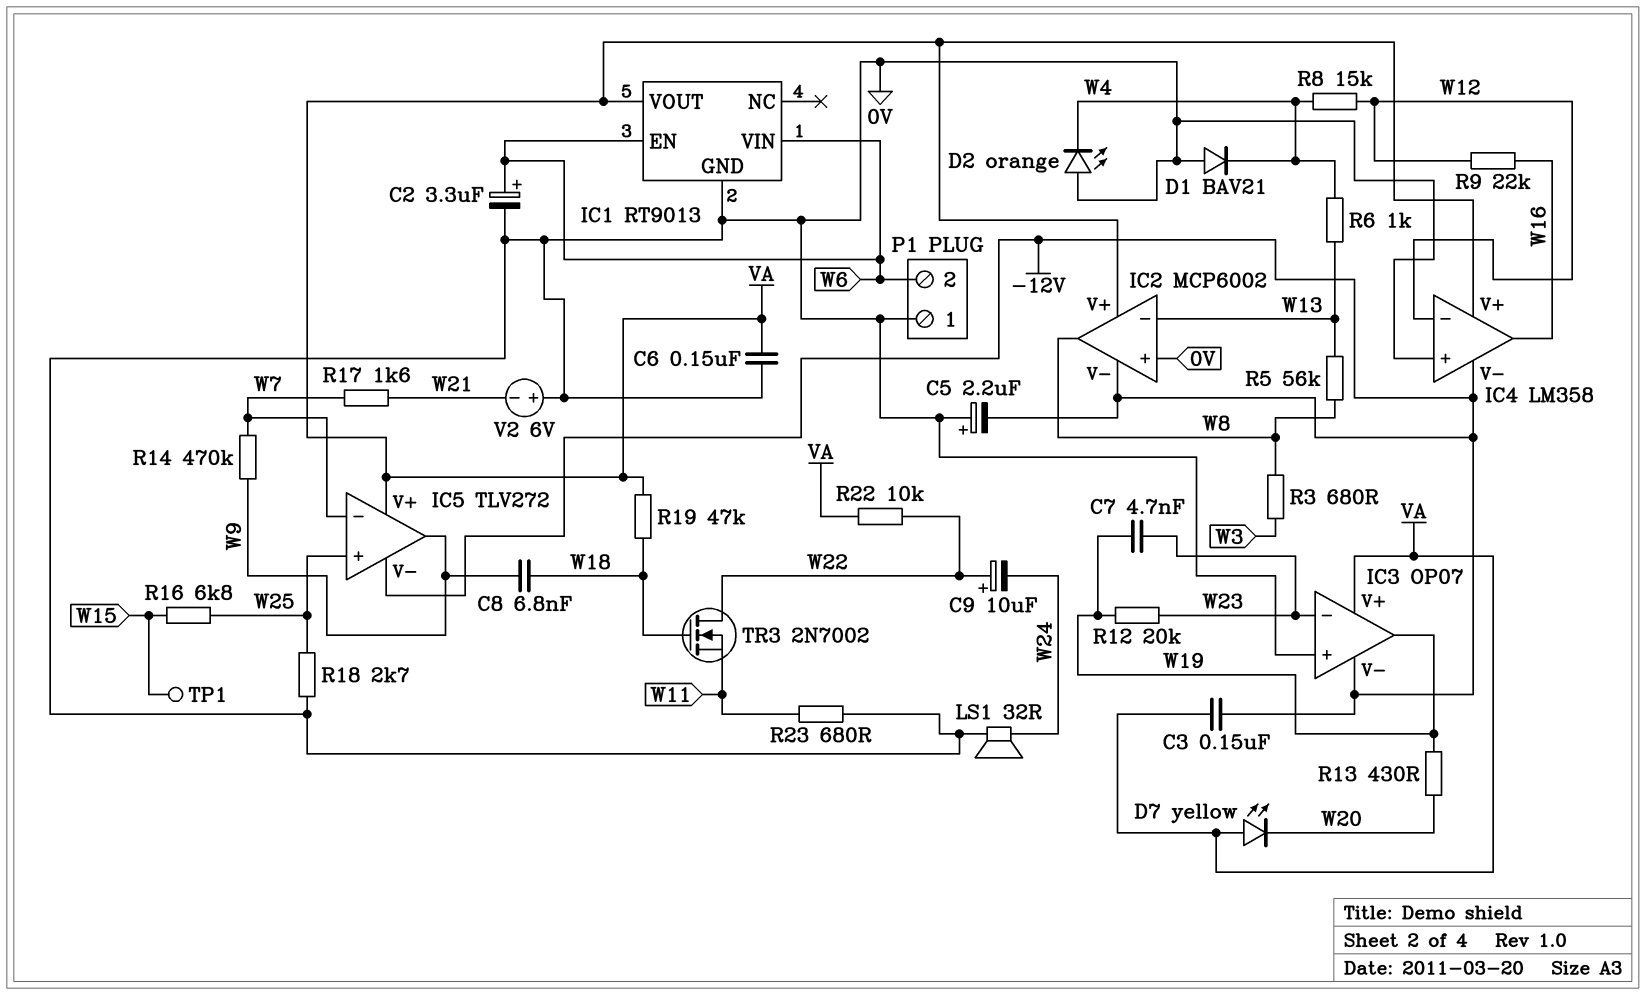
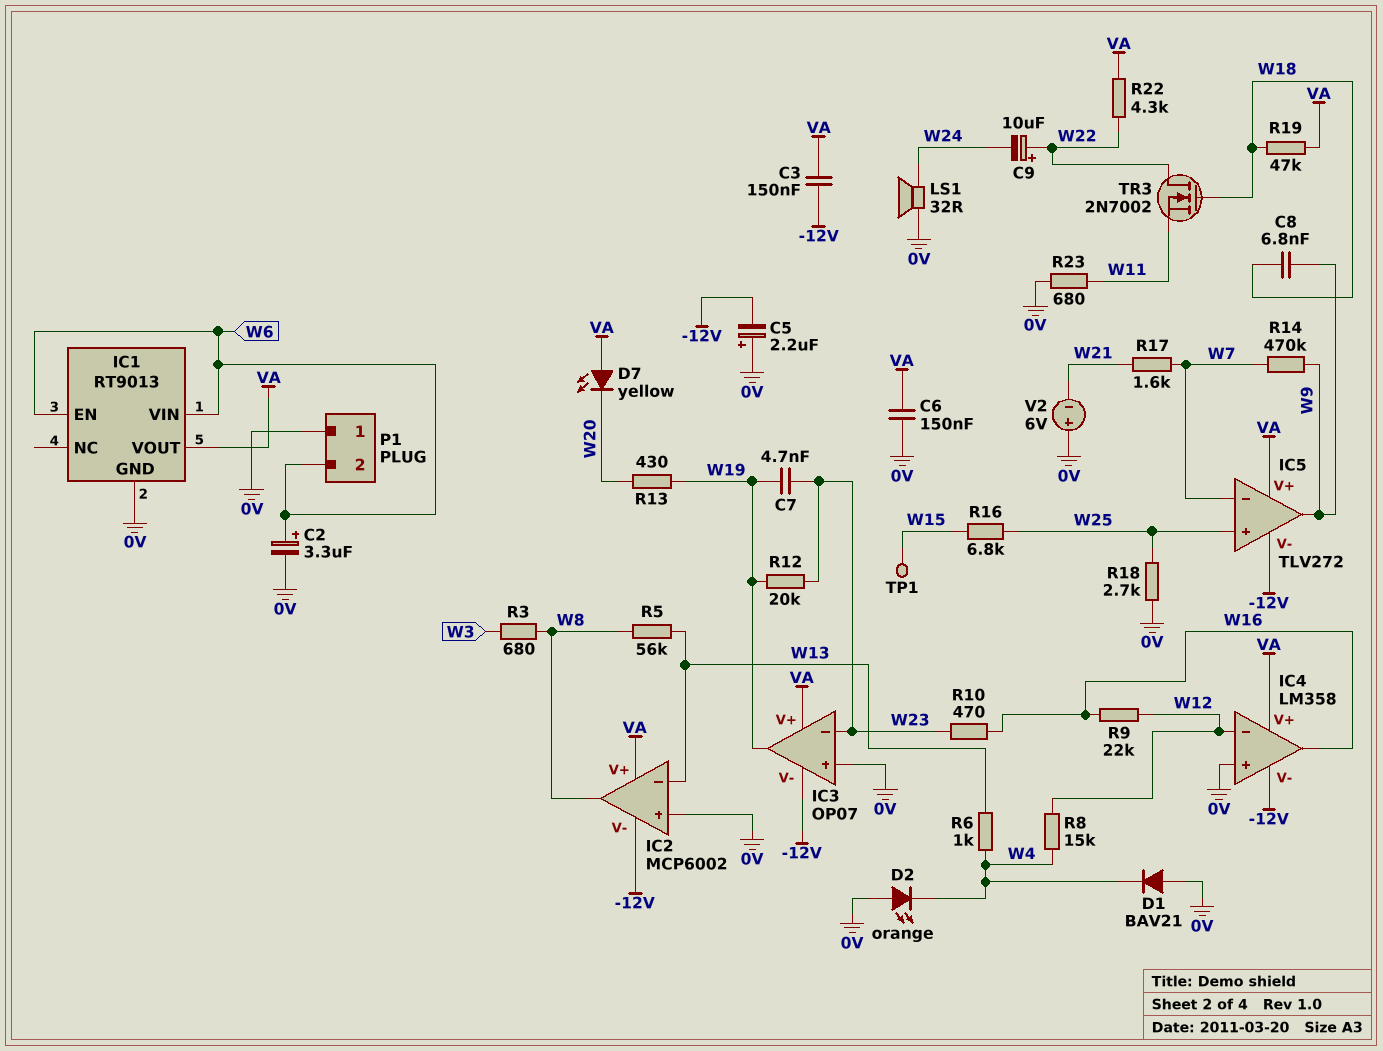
R10: none -> 470 (W16, W23)
R22: 10k (VA, W22) -> 4.3k (VA, W22)

